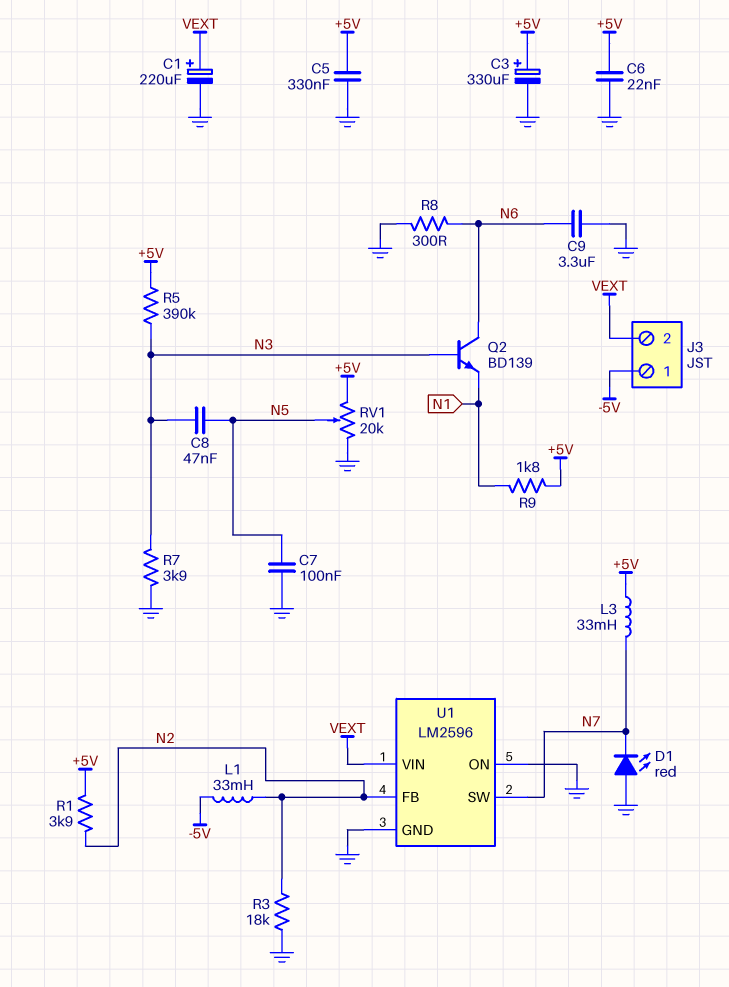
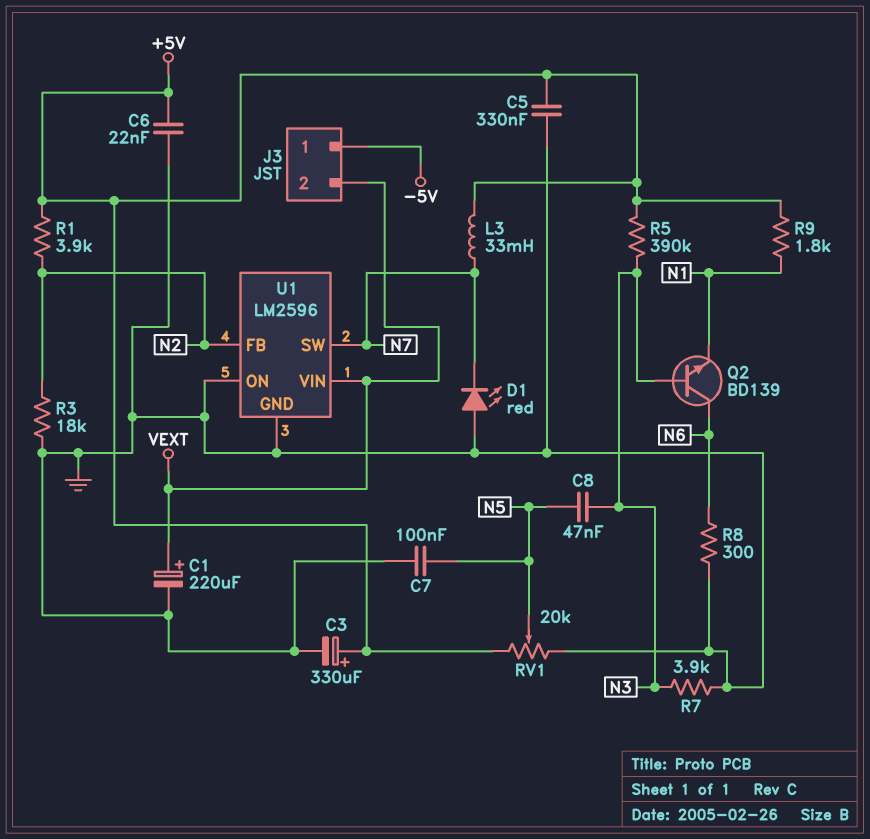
C9: 3.3uF (GND, N6) -> none
L1: 33mH (-5V, N2) -> none

